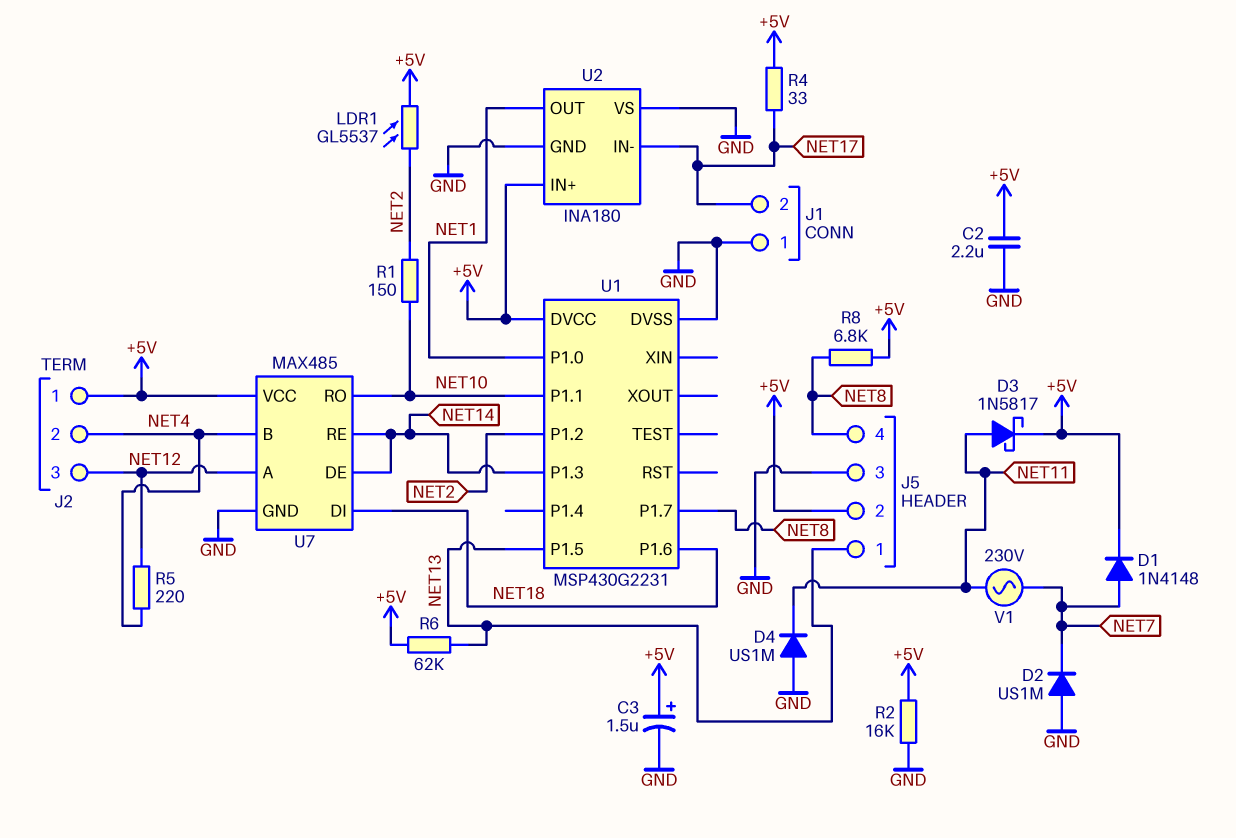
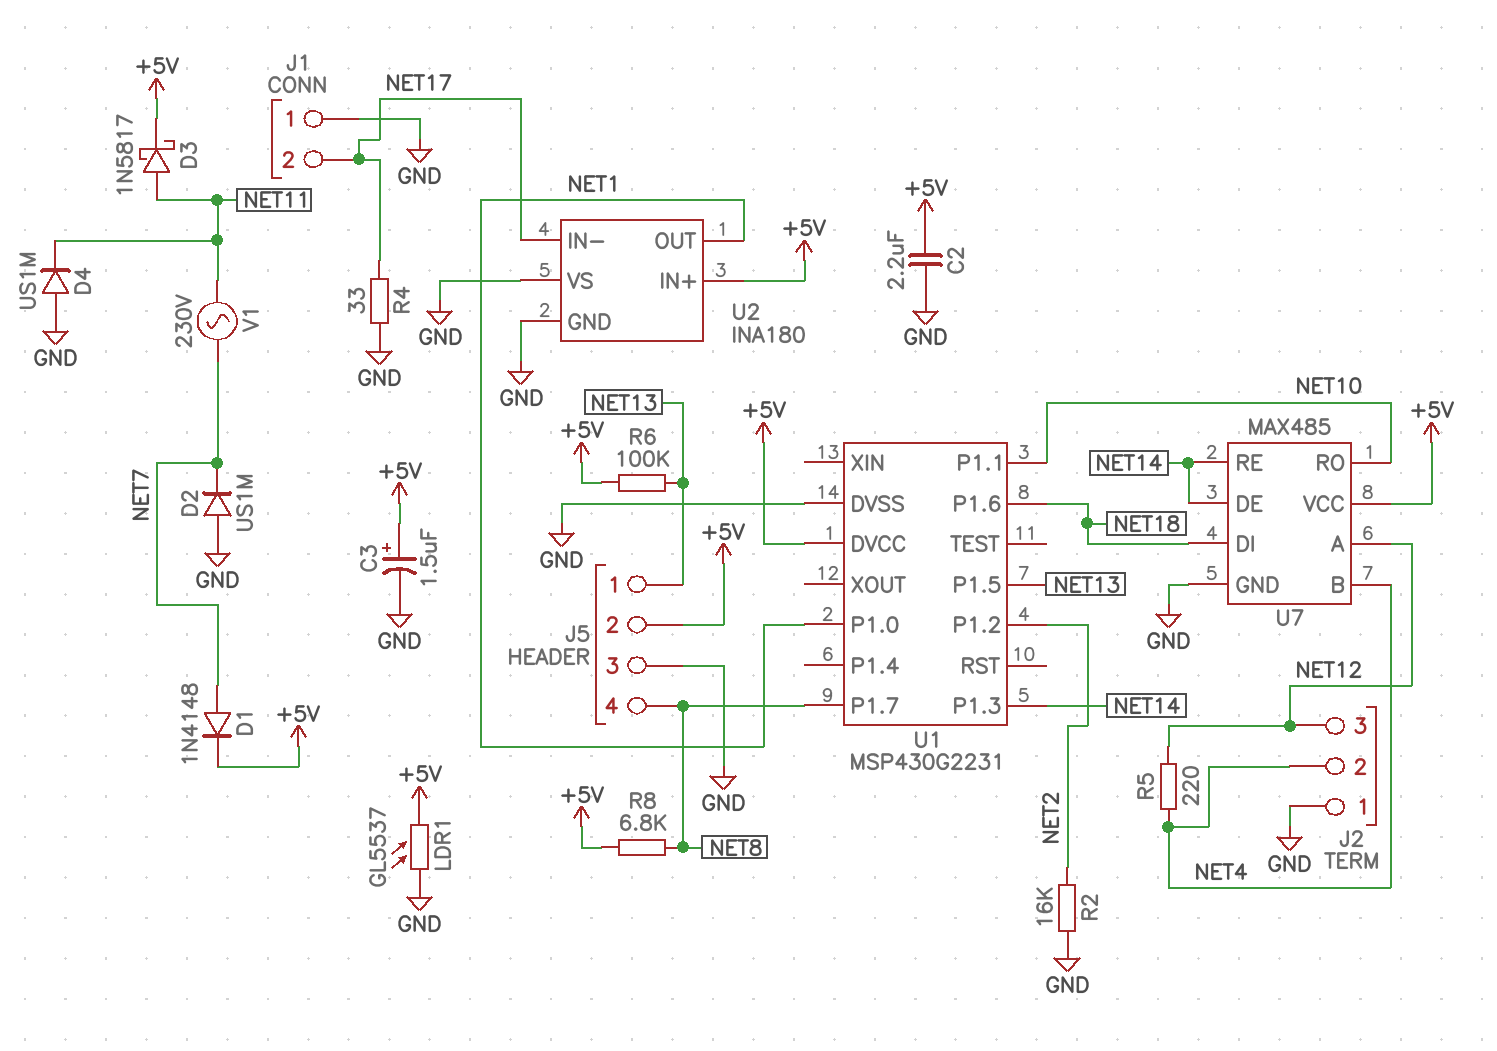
J2 pin 1: +5V -> GND
LDR1: GL5537 (+5V, NET2) -> GL5537 (+5V, GND)
R1: 150 (NET2, NET10) -> none
R2: 16k (+5V, GND) -> 16k (GND, NET2)
R4: 33 (+5V, NET17) -> 33 (GND, NET17)
R6: 62k (+5V, NET13) -> 100k (+5V, NET13)

